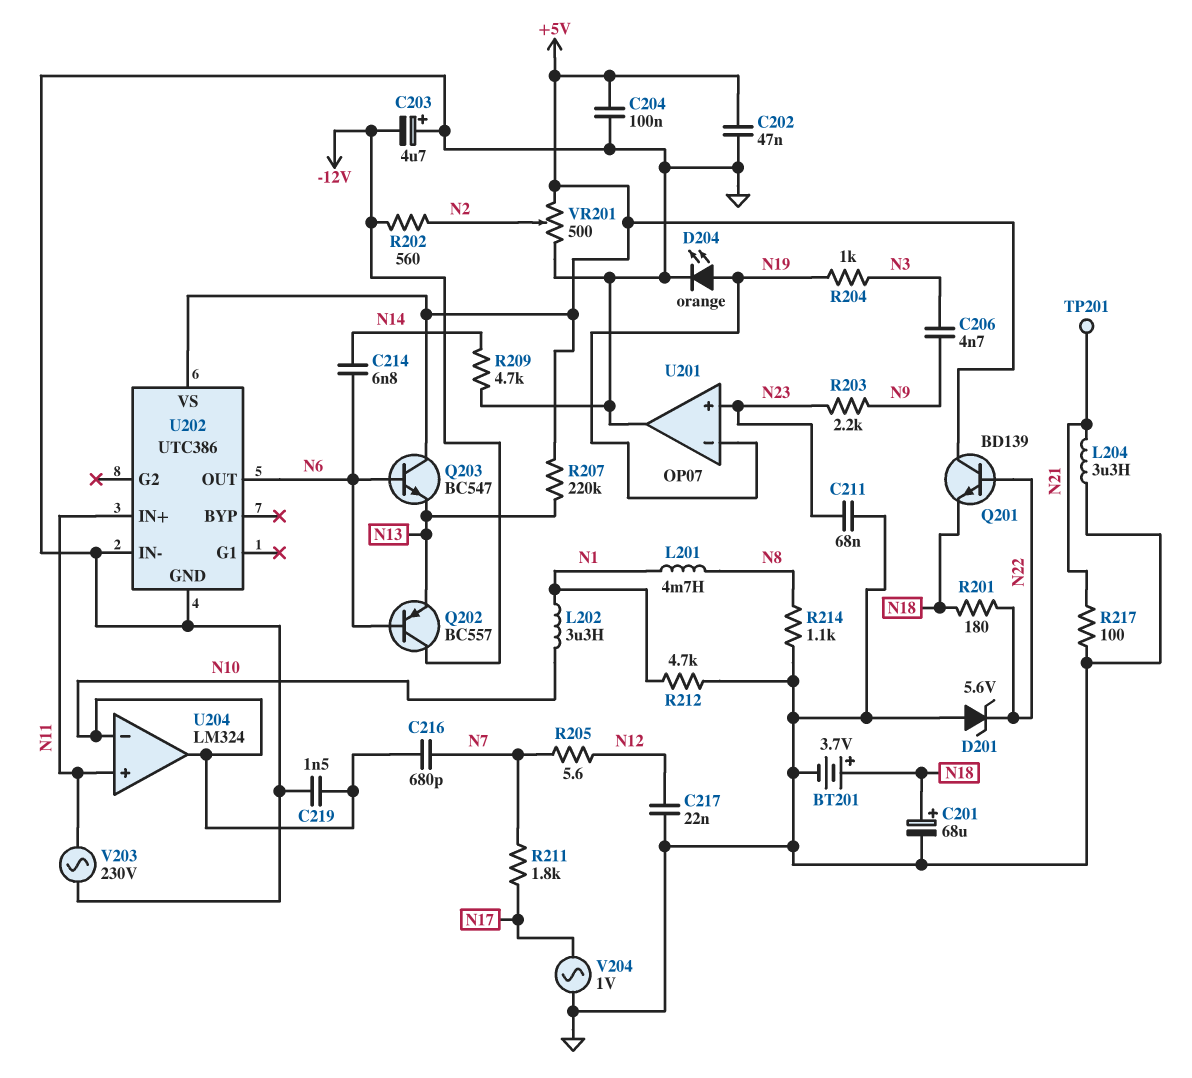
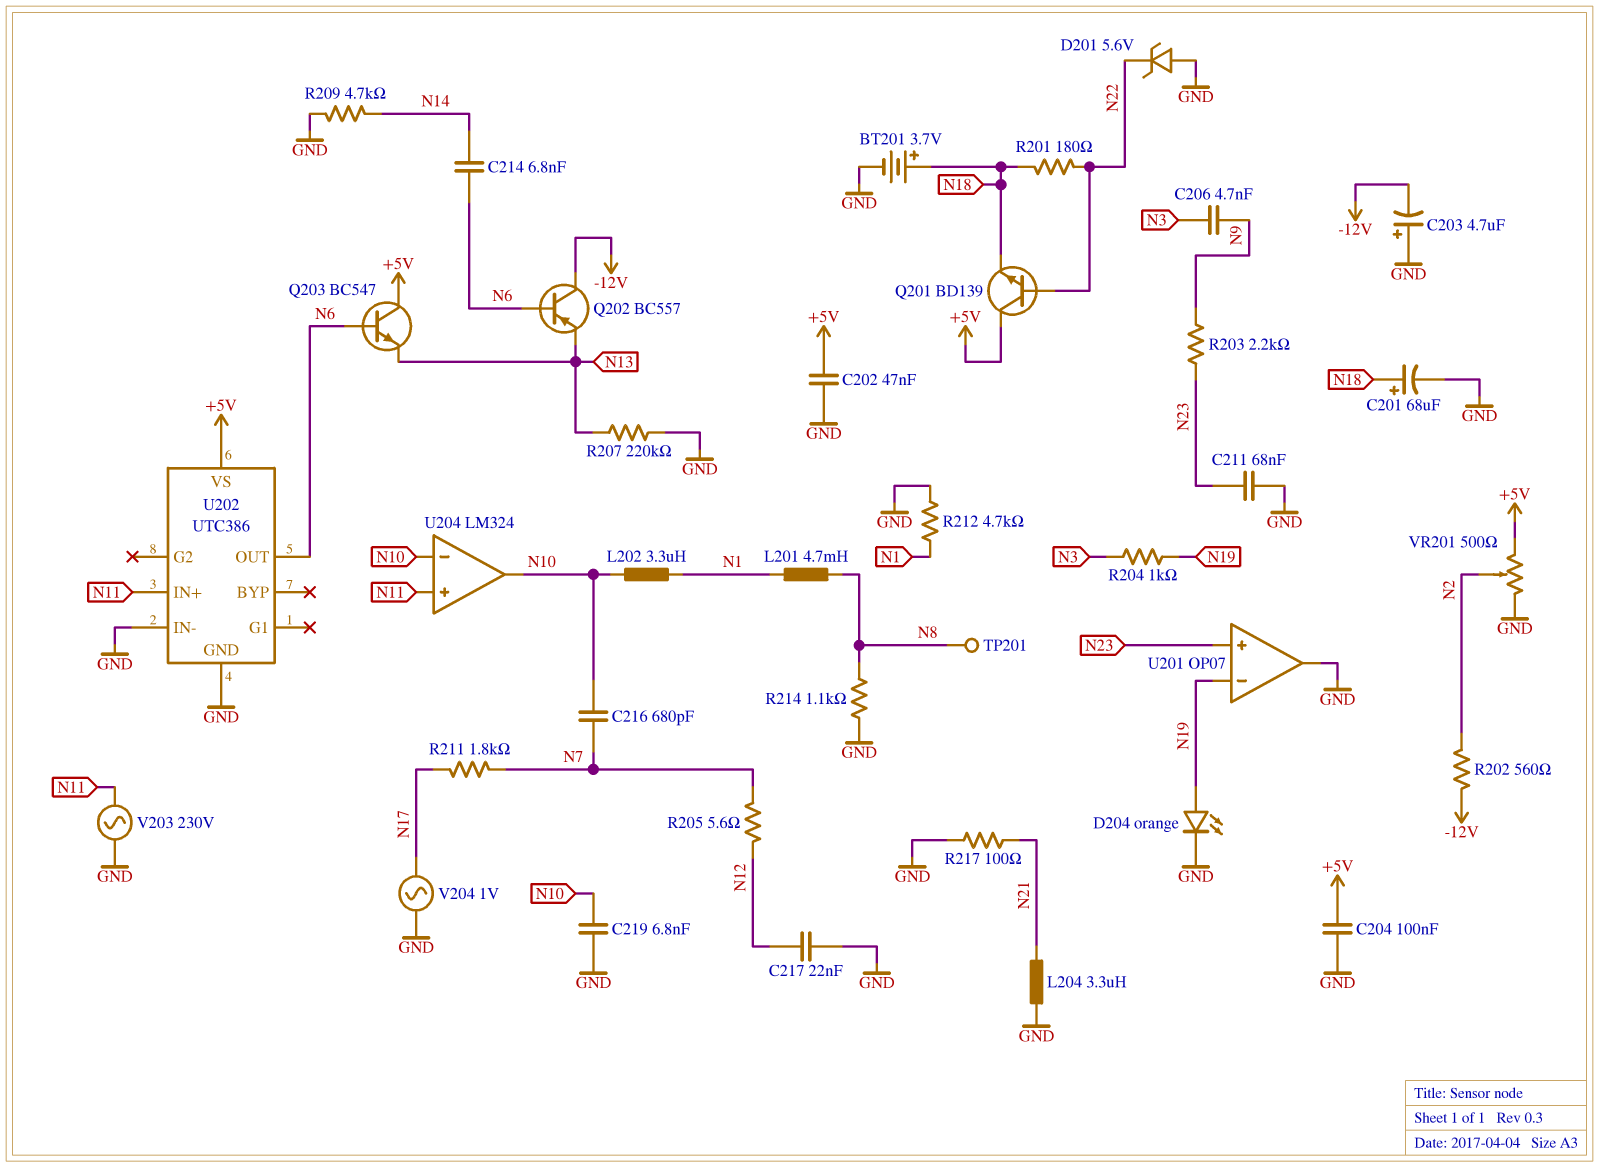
C219: 1.5nF (GND, N10) -> 6.8nF (GND, N10)
R207: 220k (+5V, N13) -> 220k (GND, N13)
TP201: test point (N21) -> test point (N8)

